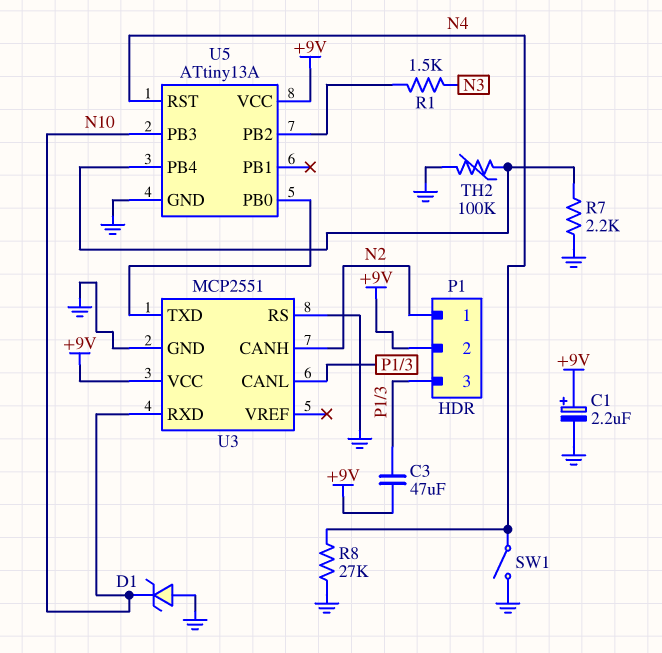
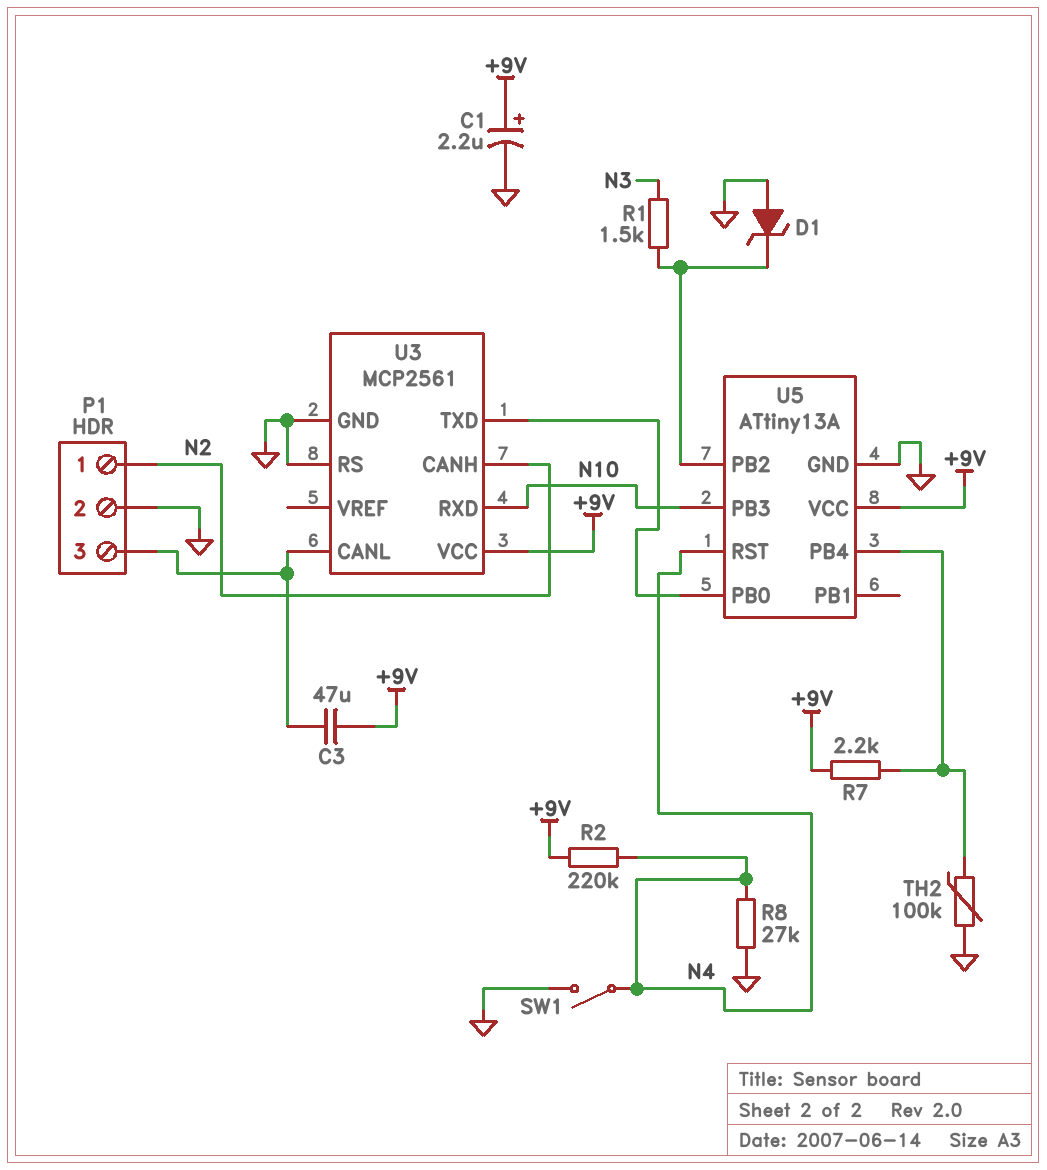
D1: zener (A GND, K N10) -> zener (A GND, K U5/PB2)
P1 pin 2: +9V -> GND
R2: none -> 220k (+9V, N4)
R7: 2.2k (GND, U5/PB4) -> 2.2k (+9V, U5/PB4)
U3: MCP2551 -> MCP2561

